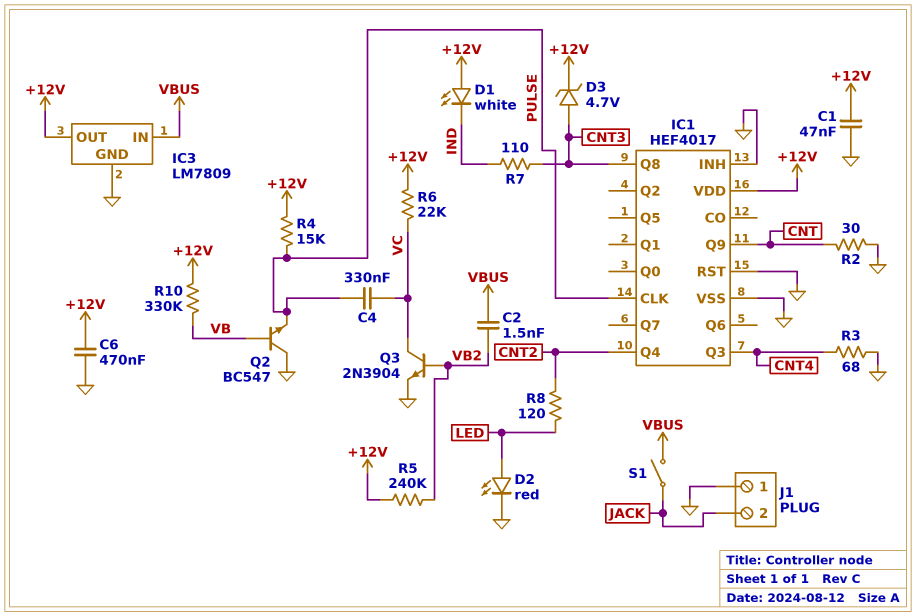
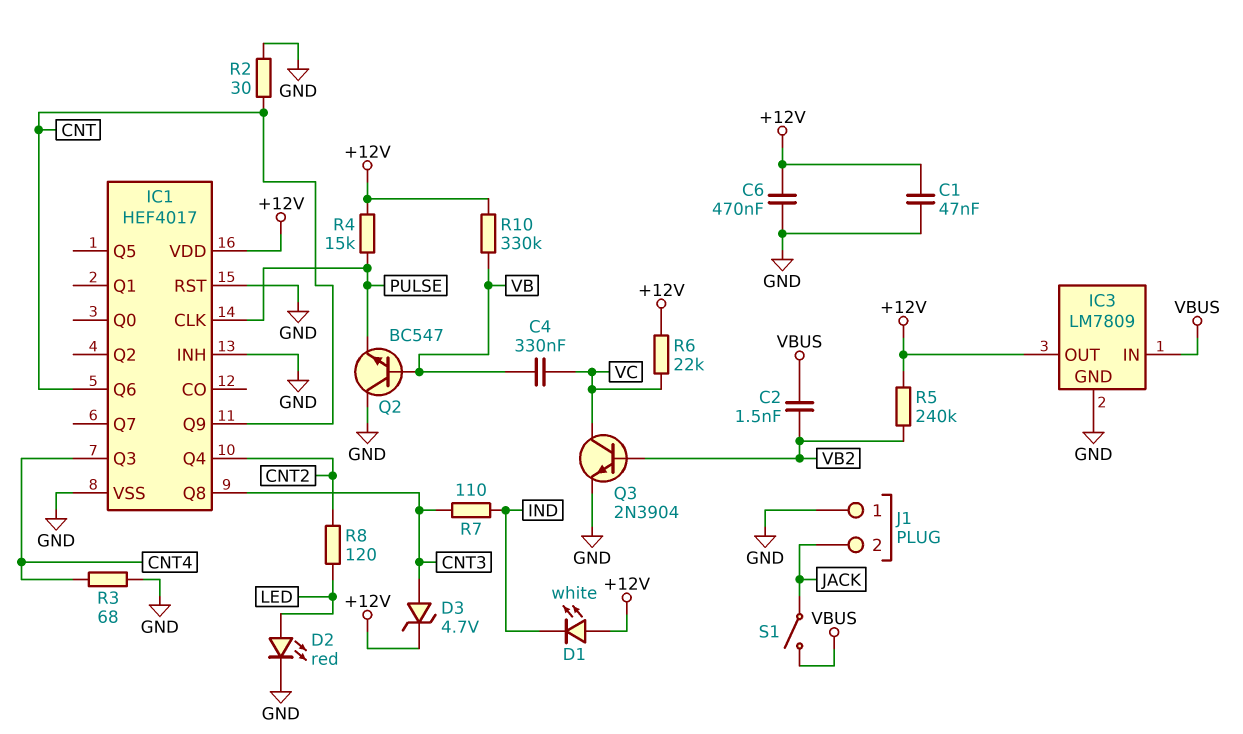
C4: 330nF (PULSE, VC) -> 330nF (VB, VC)
IC1 pin Q6: none -> CNT

